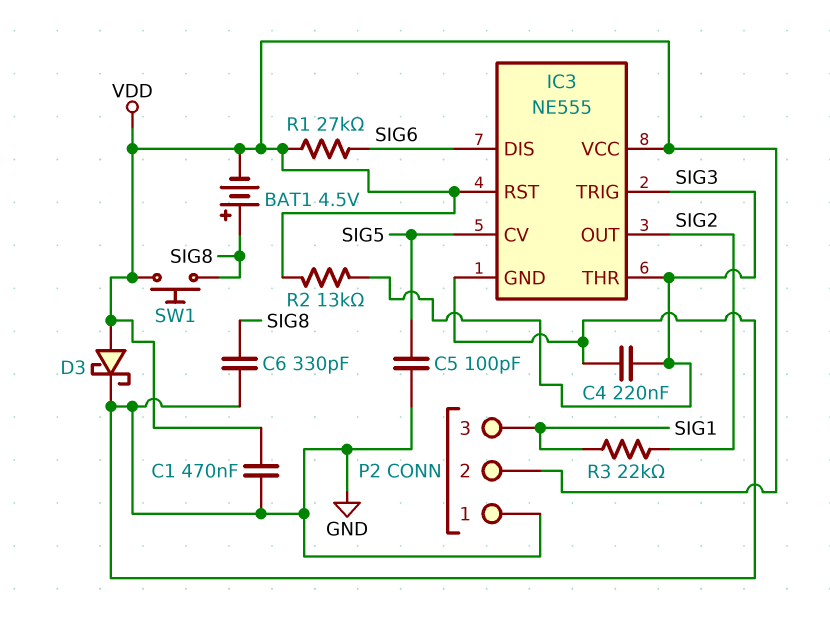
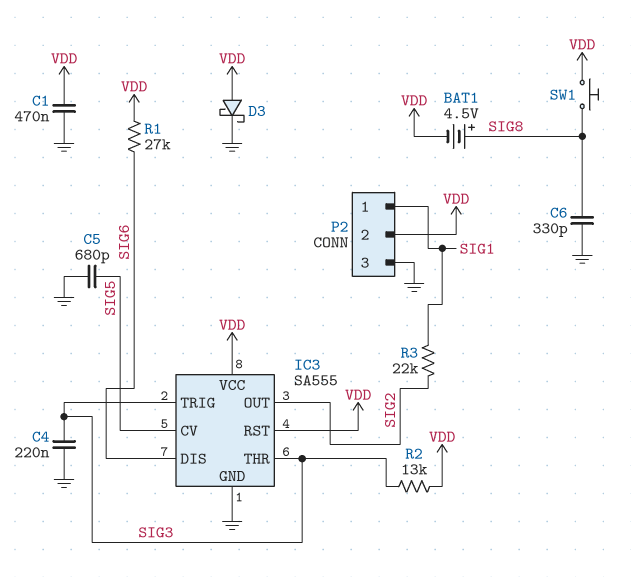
C5: 100pF (GND, SIG5) -> 680pF (GND, SIG5)
IC3: NE555 -> SA555
P2 pin 1: GND -> SIG1
P2 pin 3: SIG1 -> GND

